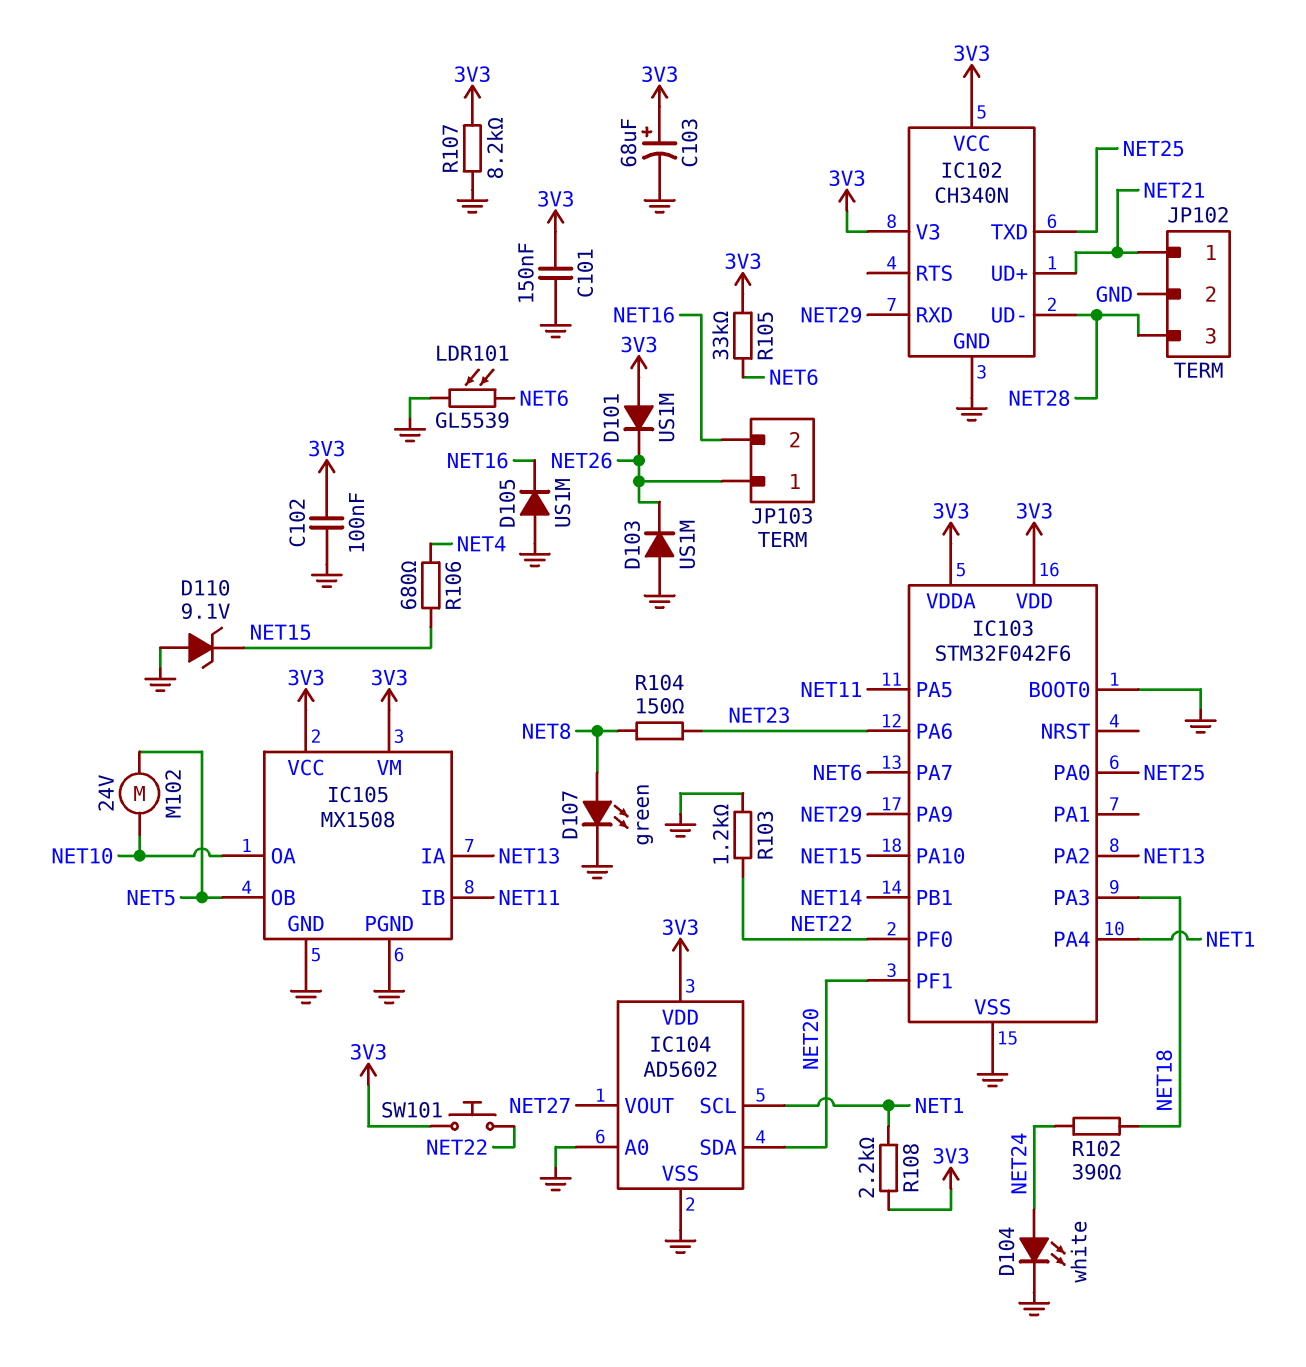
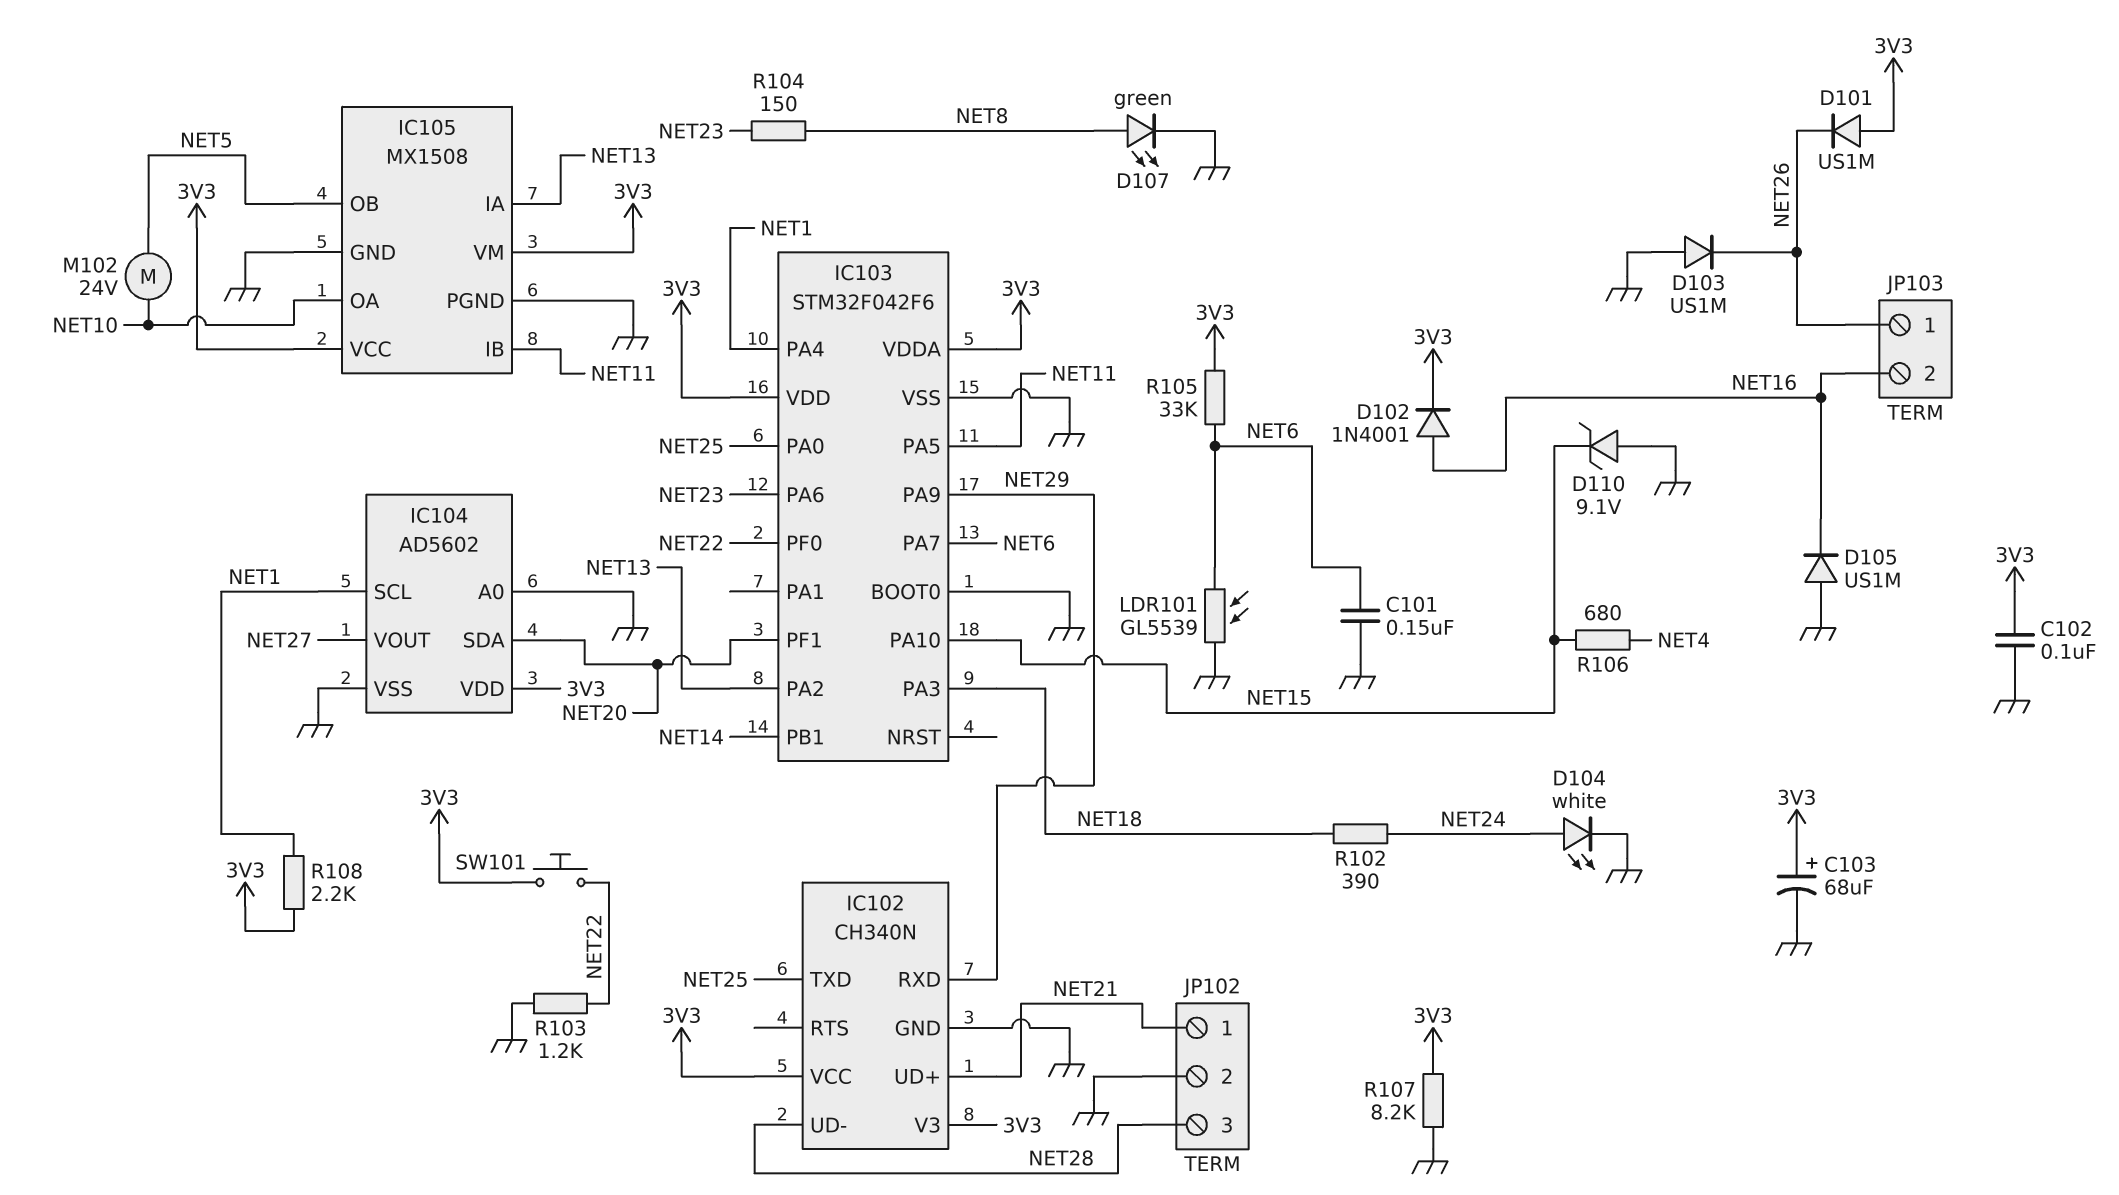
C101: 150nF (3V3, GND) -> 150nF (GND, NET6)
D102: none -> diode 1N4001 (A NET16, K 3V3)

